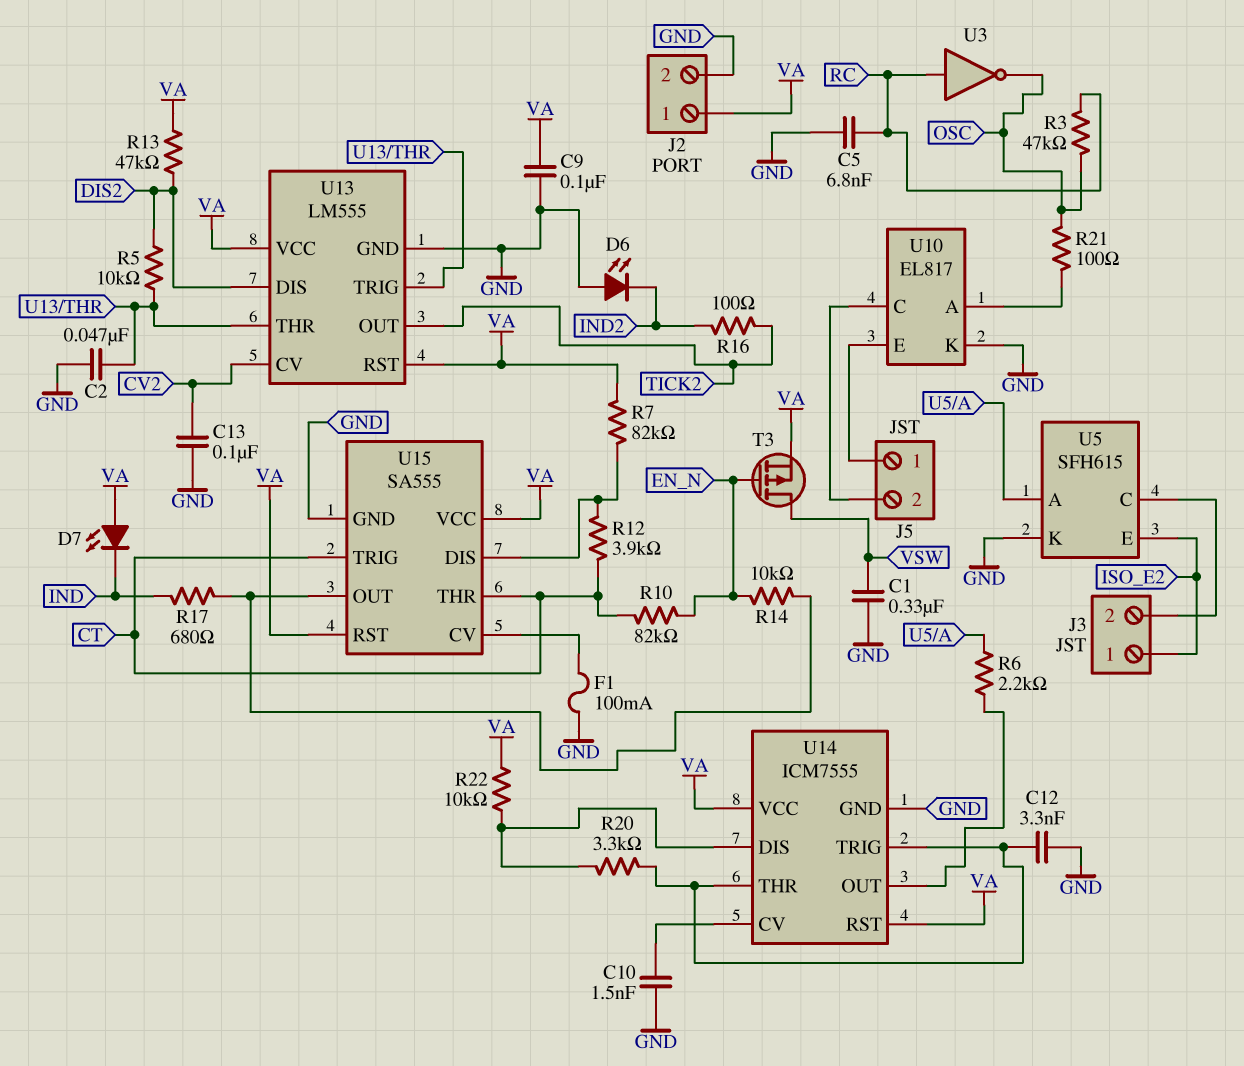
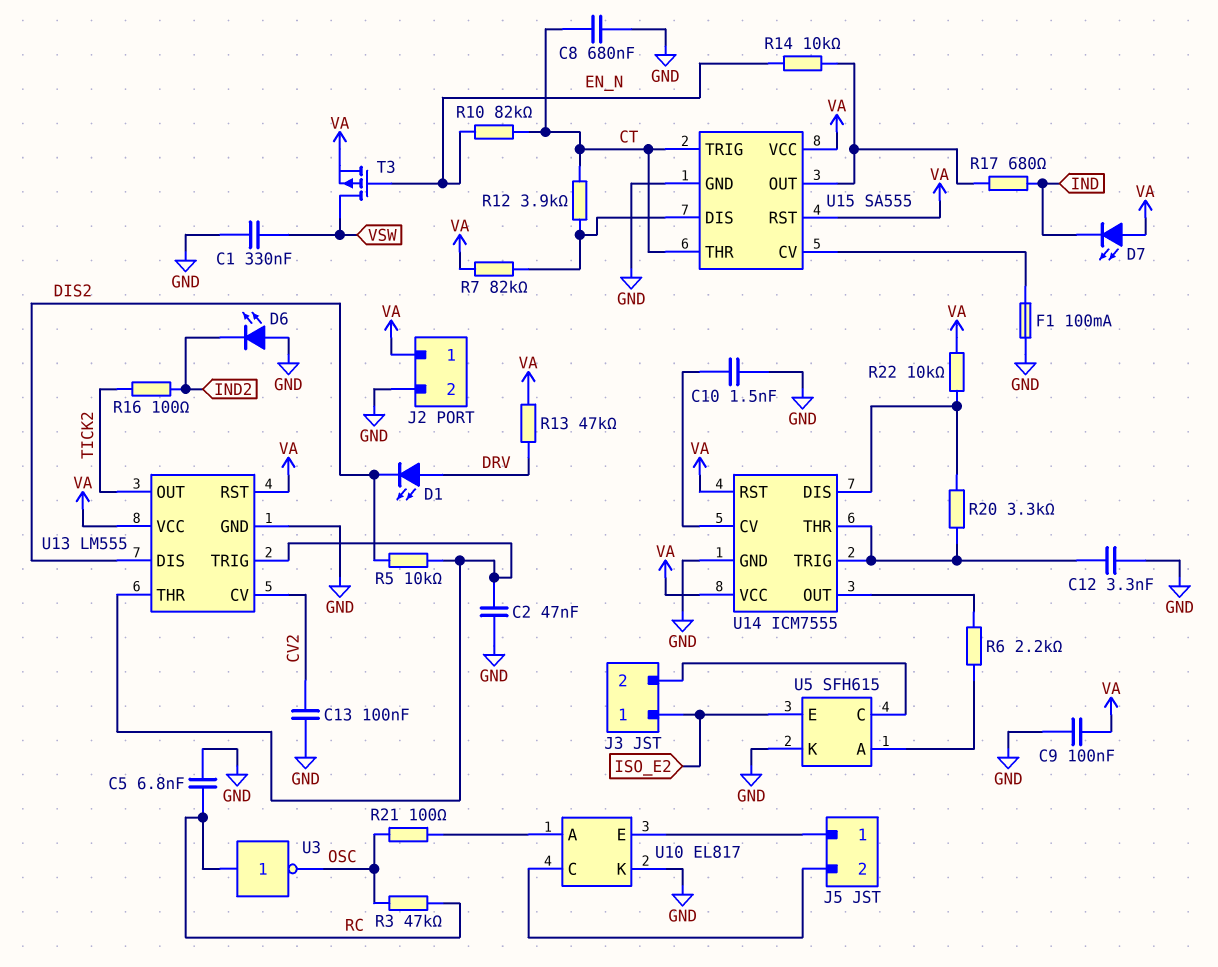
C8: none -> 680nF (CT, GND)
D1: none -> LED (A DRV, K DIS2)
R13: 47k (DIS2, VA) -> 47k (DRV, VA)

